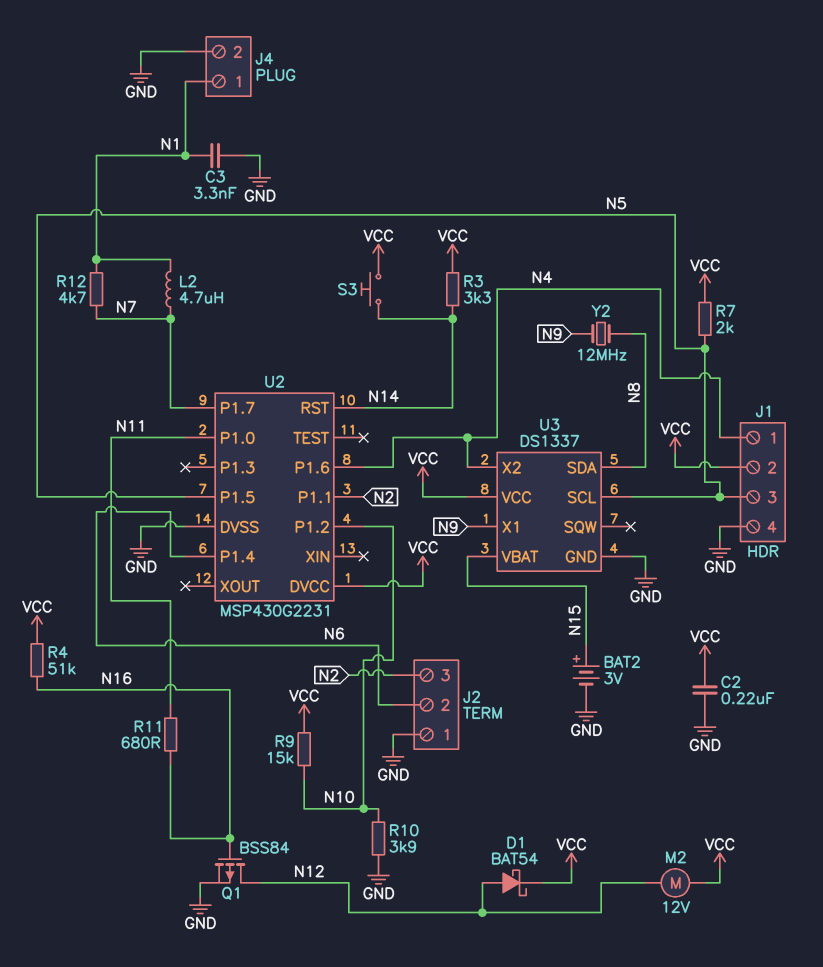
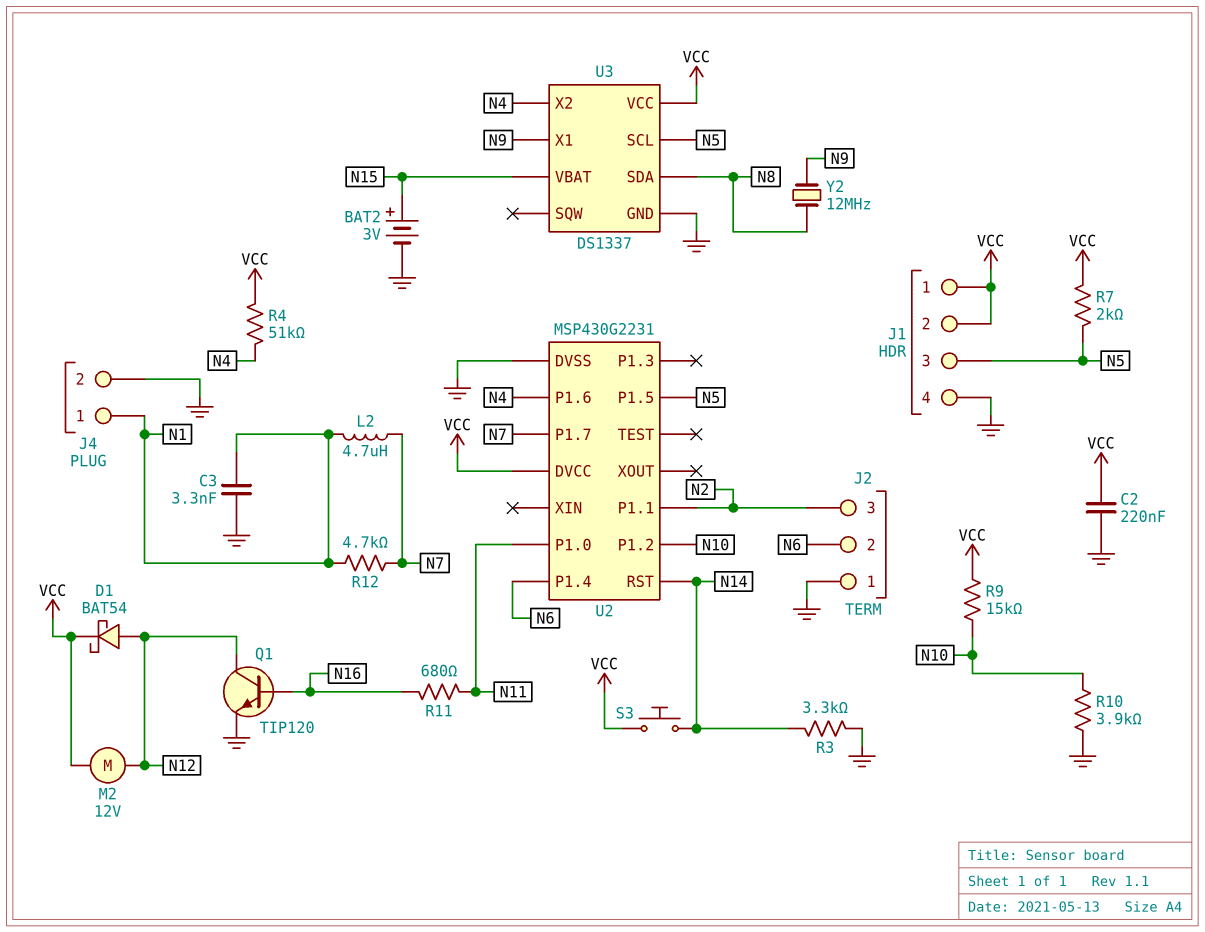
J1 pin 1: N4 -> VCC
Q1: PMOS BSS84 (G N16, D N12, S GND) -> NPN TIP120 (B N16, C N12, E GND)
R3: 3.3k (N14, VCC) -> 3.3k (GND, N14)
R4: 51k (N16, VCC) -> 51k (N4, VCC)

